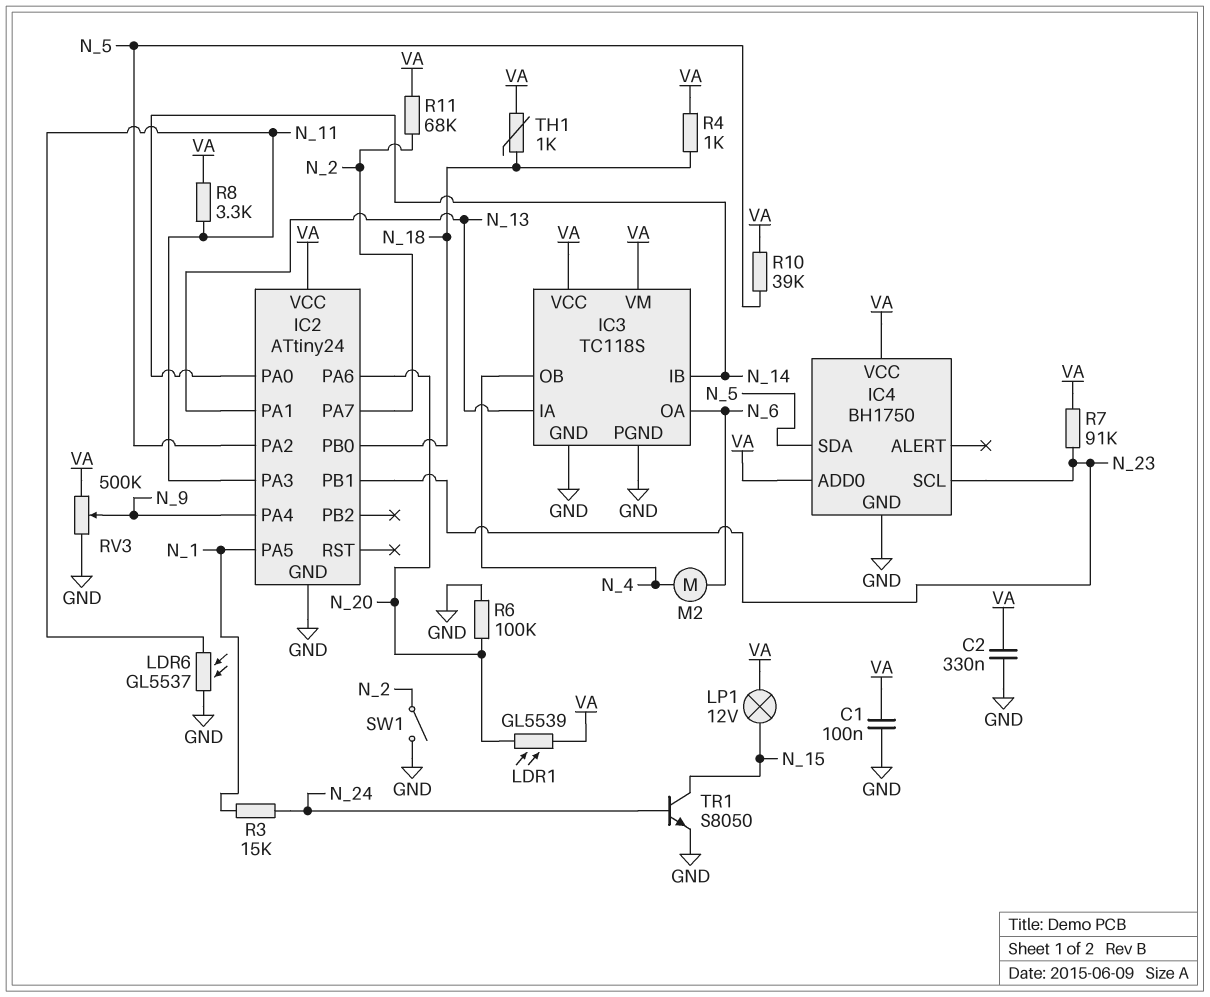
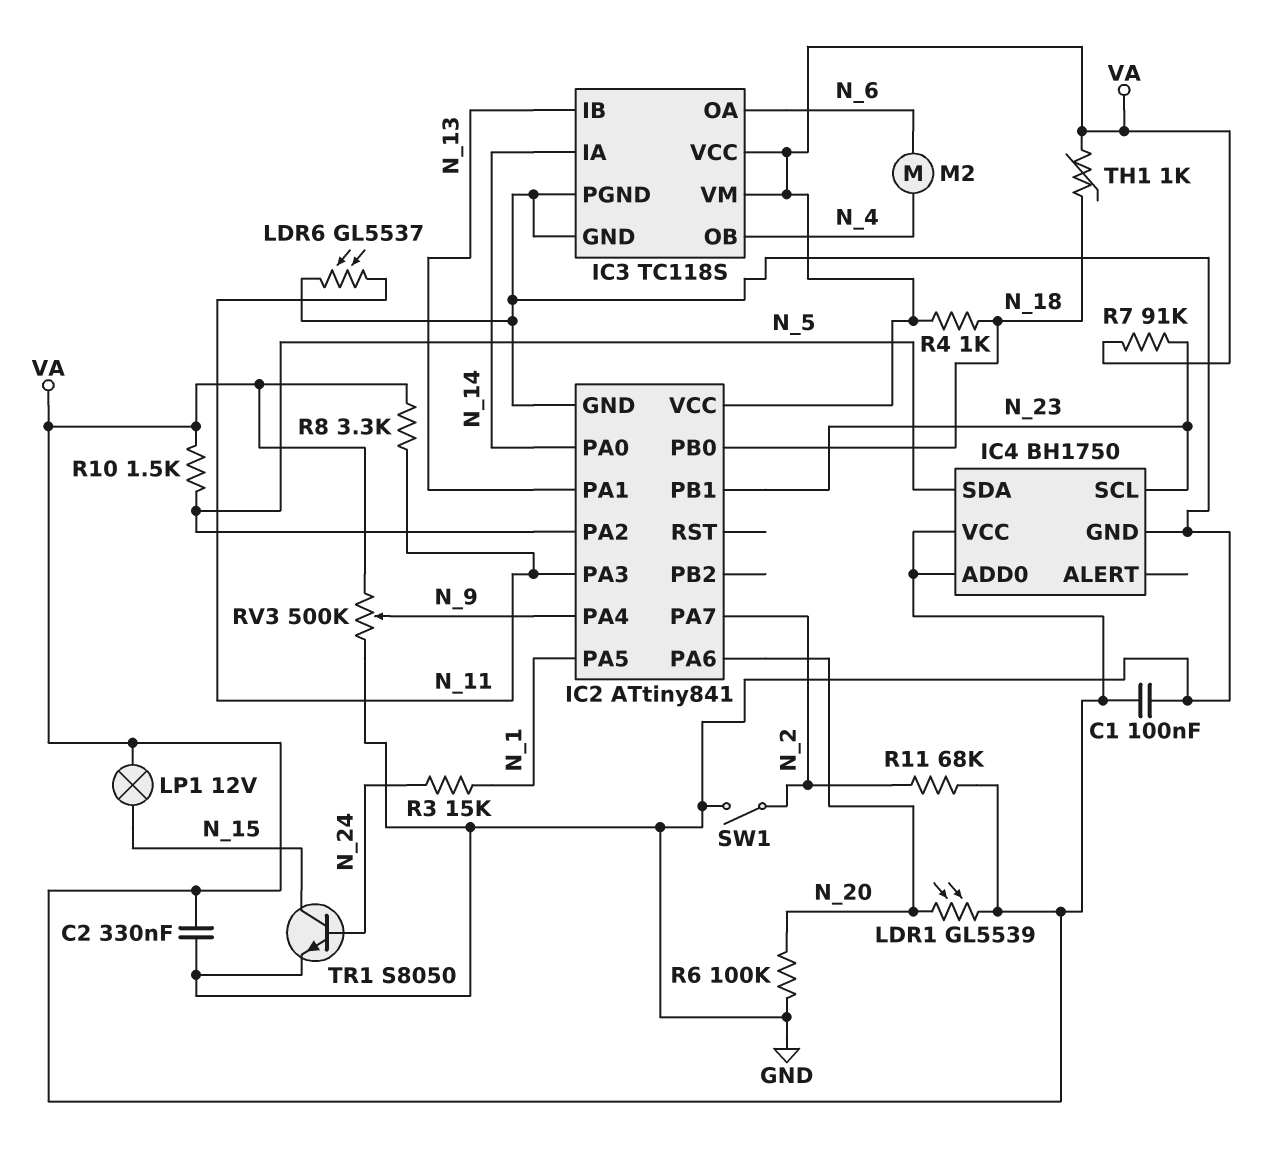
IC2: ATtiny24 -> ATtiny841
IC3 pin IA: N_13 -> N_14
IC3 pin IB: N_14 -> N_13
R10: 39k (N_5, VA) -> 1.5k (N_5, VA)

